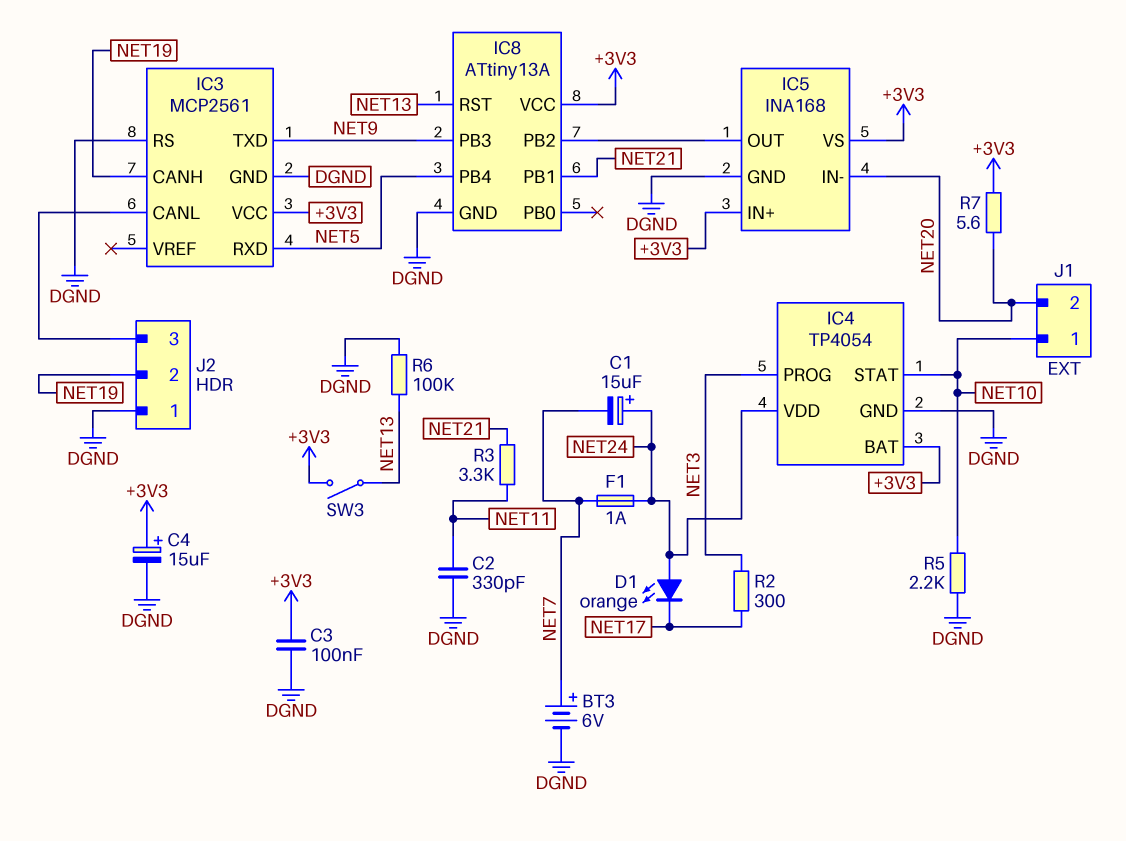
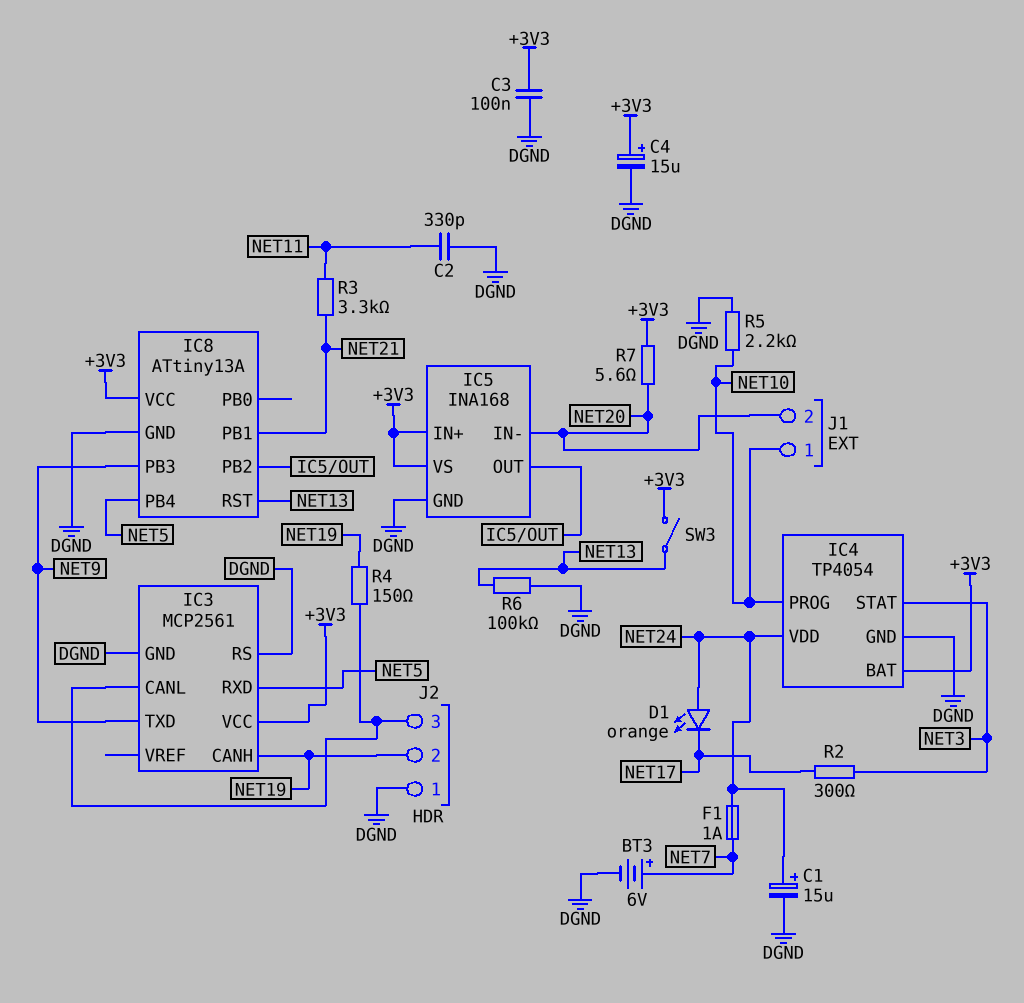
C1: 15uF (plus NET24, minus NET7) -> 15uF (plus NET24, minus DGND)
IC4 pin PROG: NET3 -> NET10
IC4 pin STAT: NET10 -> NET3
R4: none -> 150 (IC3/CANL, NET19)

